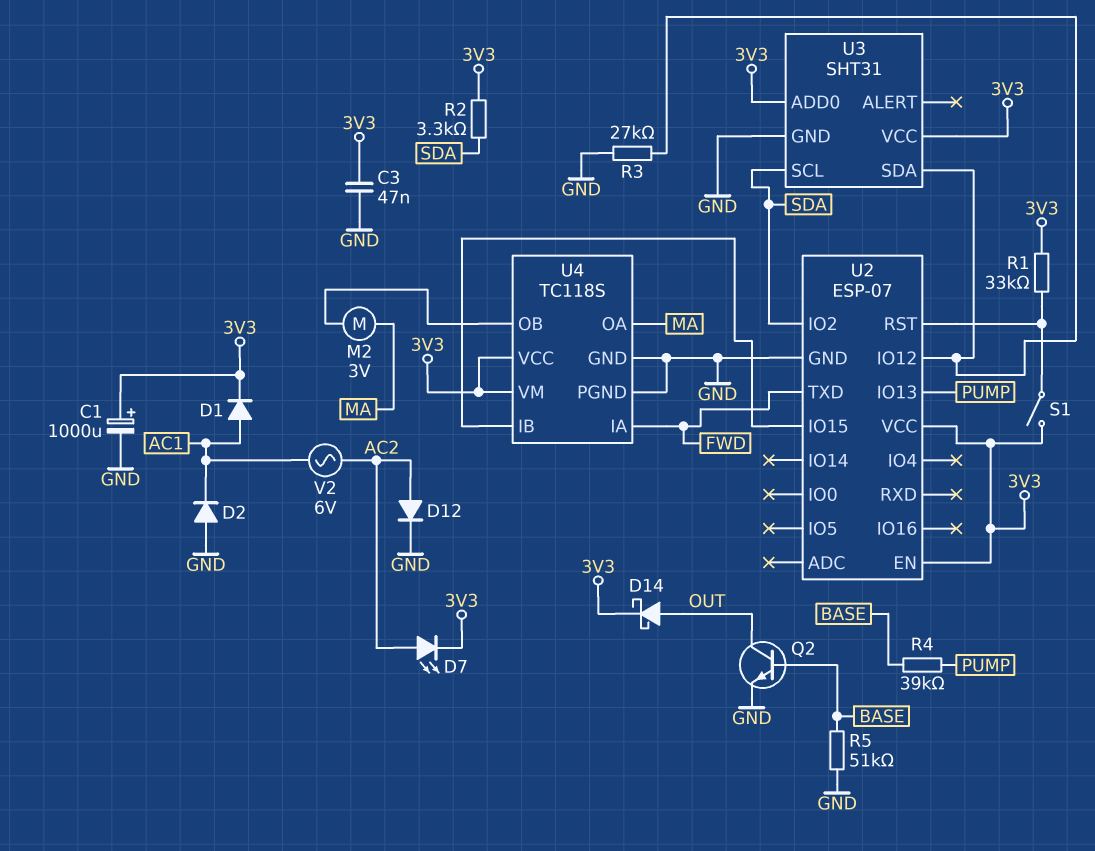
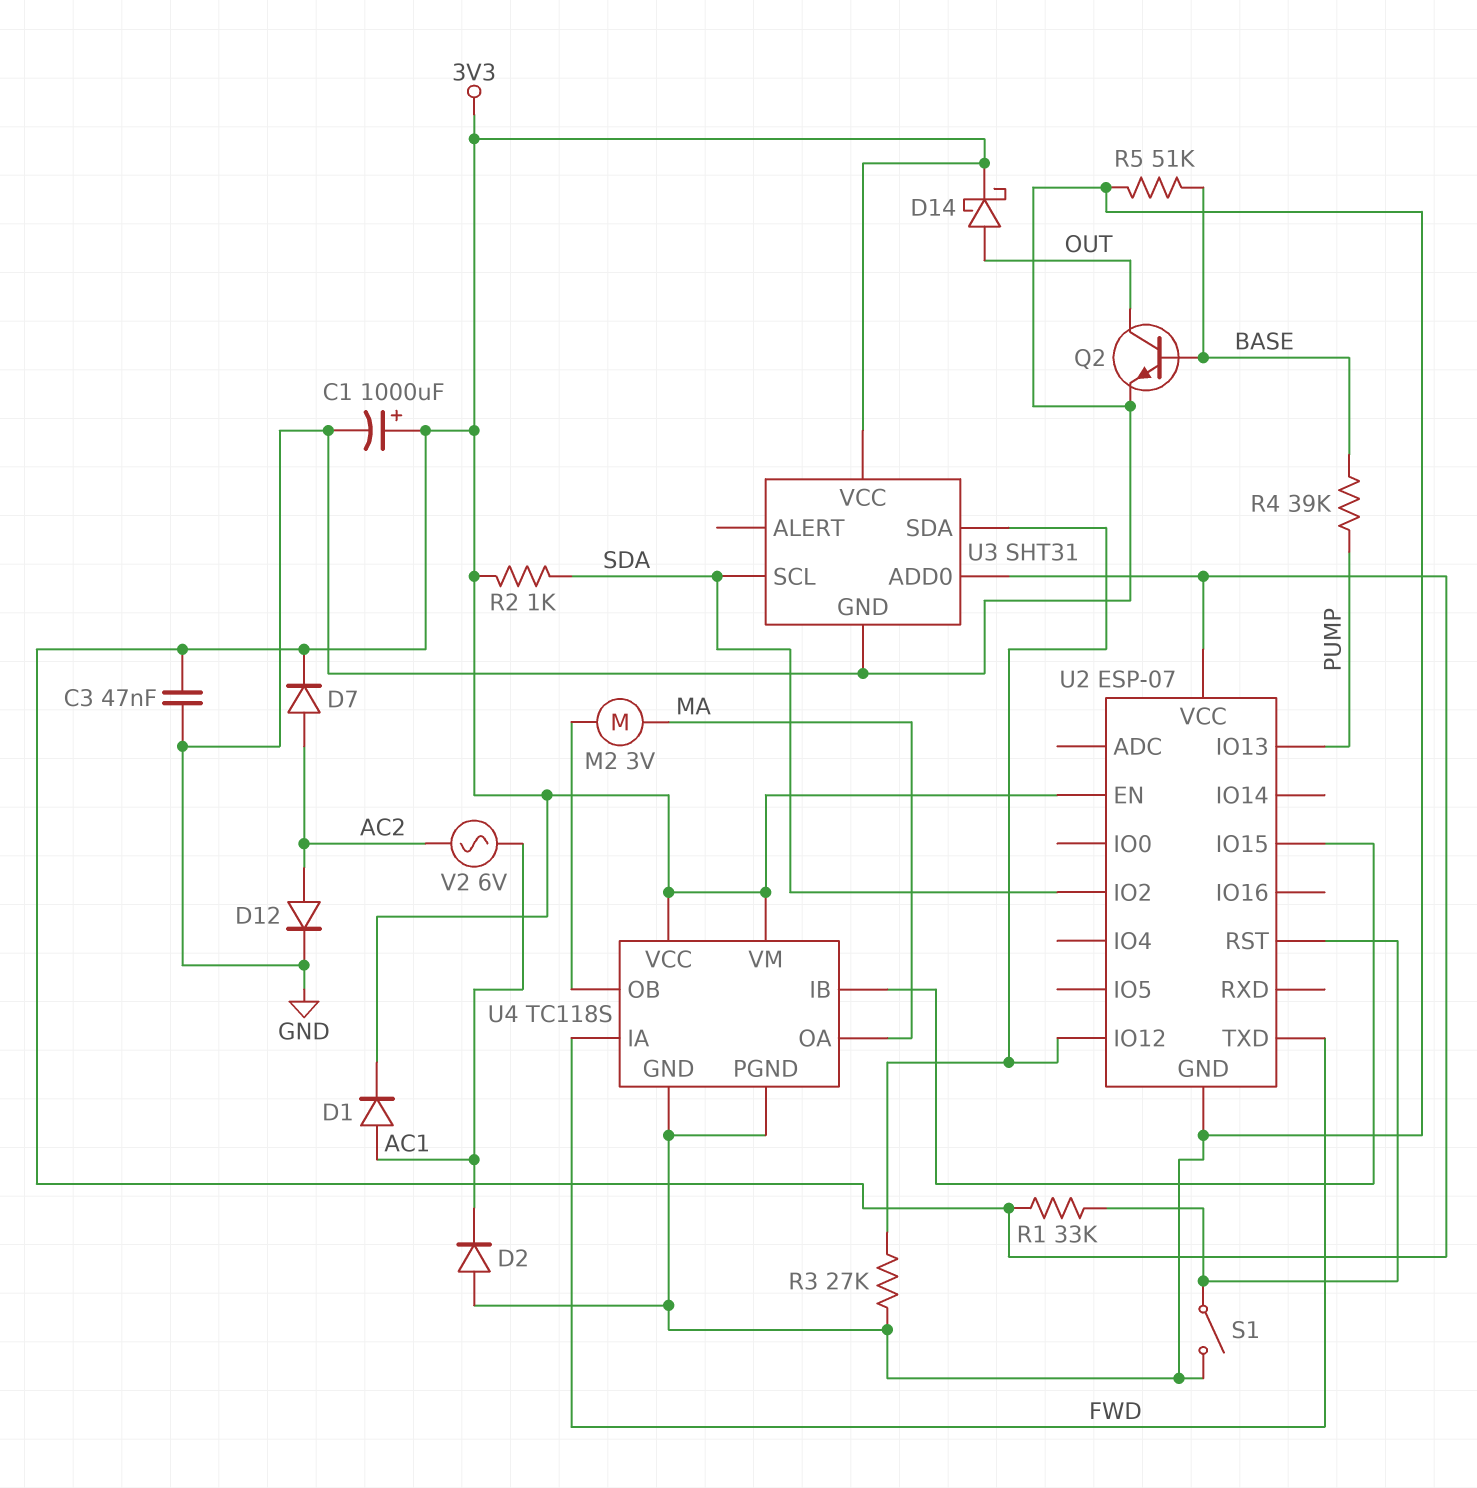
D7: LED (A AC2, K 3V3) -> diode (A AC2, K 3V3)
R2: 3.3k (3V3, SDA) -> 1k (3V3, SDA)
S1: switch (3V3, U2/RST) -> switch (GND, U2/RST)

